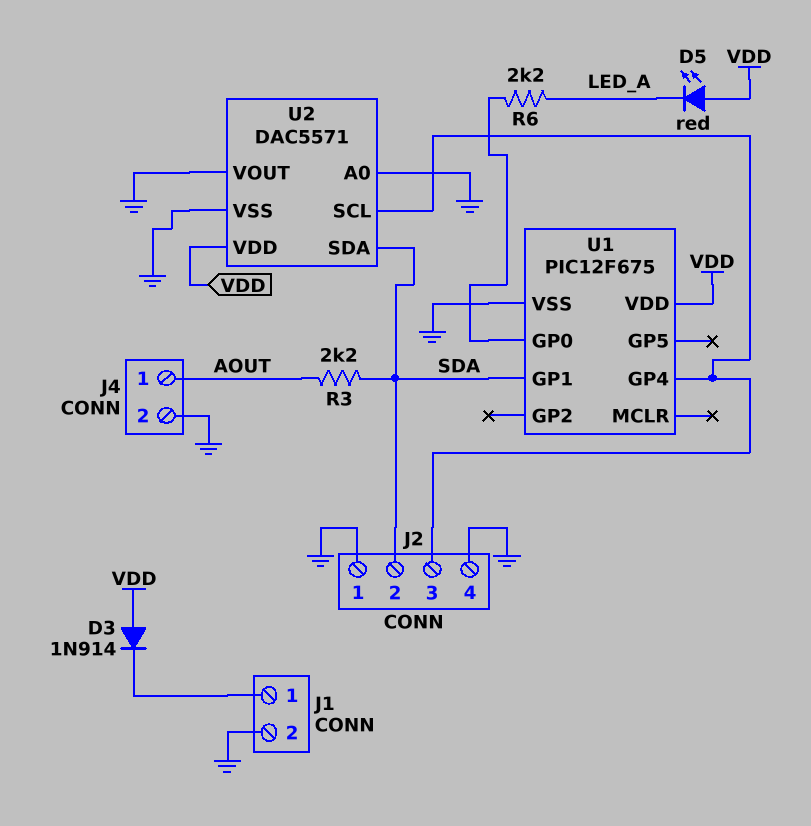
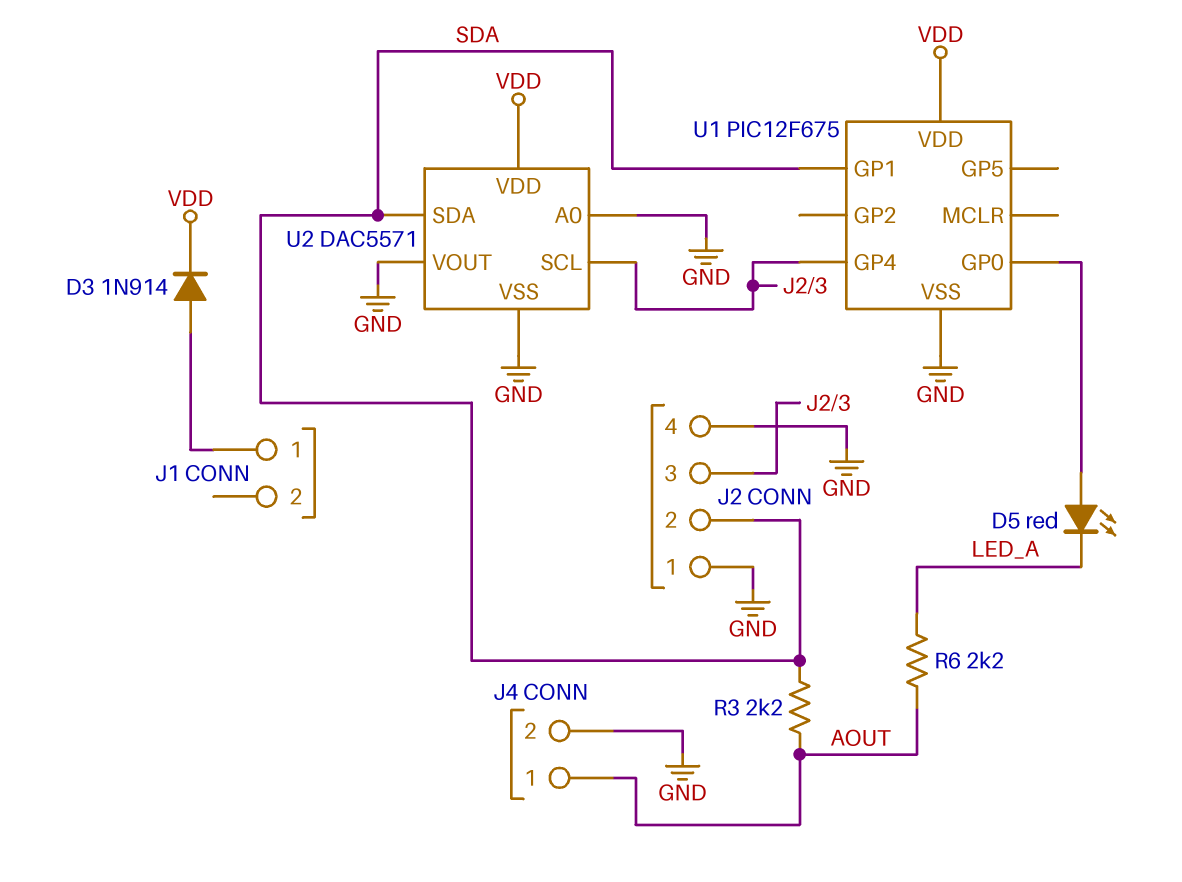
D3: diode 1N914 (A VDD, K J1/1) -> diode 1N914 (A J1/1, K VDD)
D5: LED red (A VDD, K LED_A) -> LED red (A U1/GP0, K LED_A)
J1 pin 2: GND -> none
R6: 2.2k (LED_A, U1/GP0) -> 2.2k (AOUT, LED_A)

